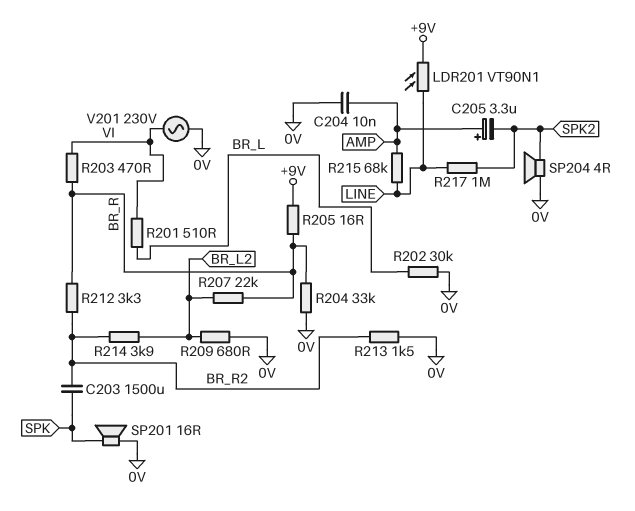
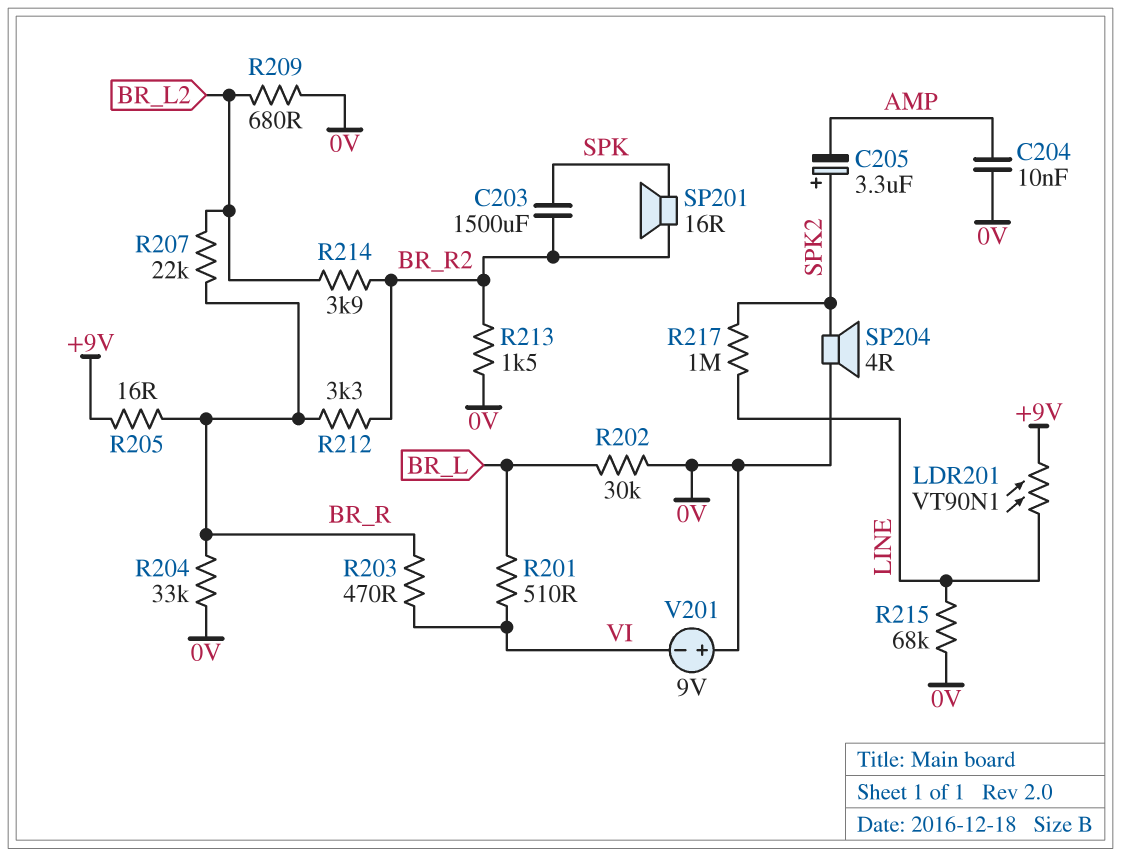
C205: 3.3uF (plus AMP, minus SPK2) -> 3.3uF (plus SPK2, minus AMP)
R215: 68k (AMP, LINE) -> 68k (0V, LINE)
SP201: speaker 16R (0V, SPK) -> speaker 16R (BR_R2, SPK)
V201: AC 230V (0V, VI) -> 9V (plus 0V, minus VI)

